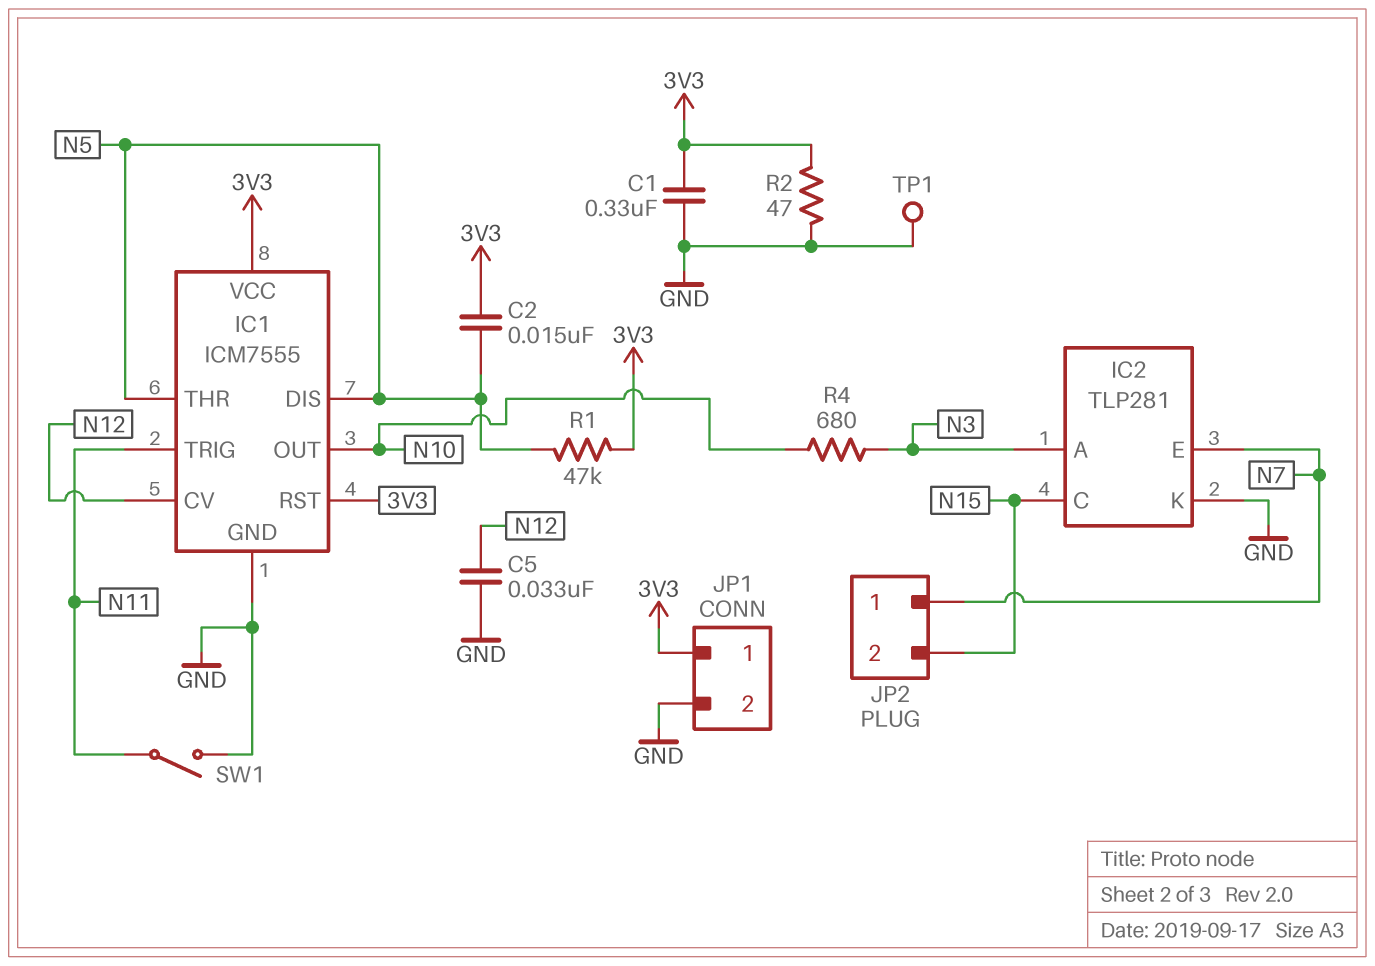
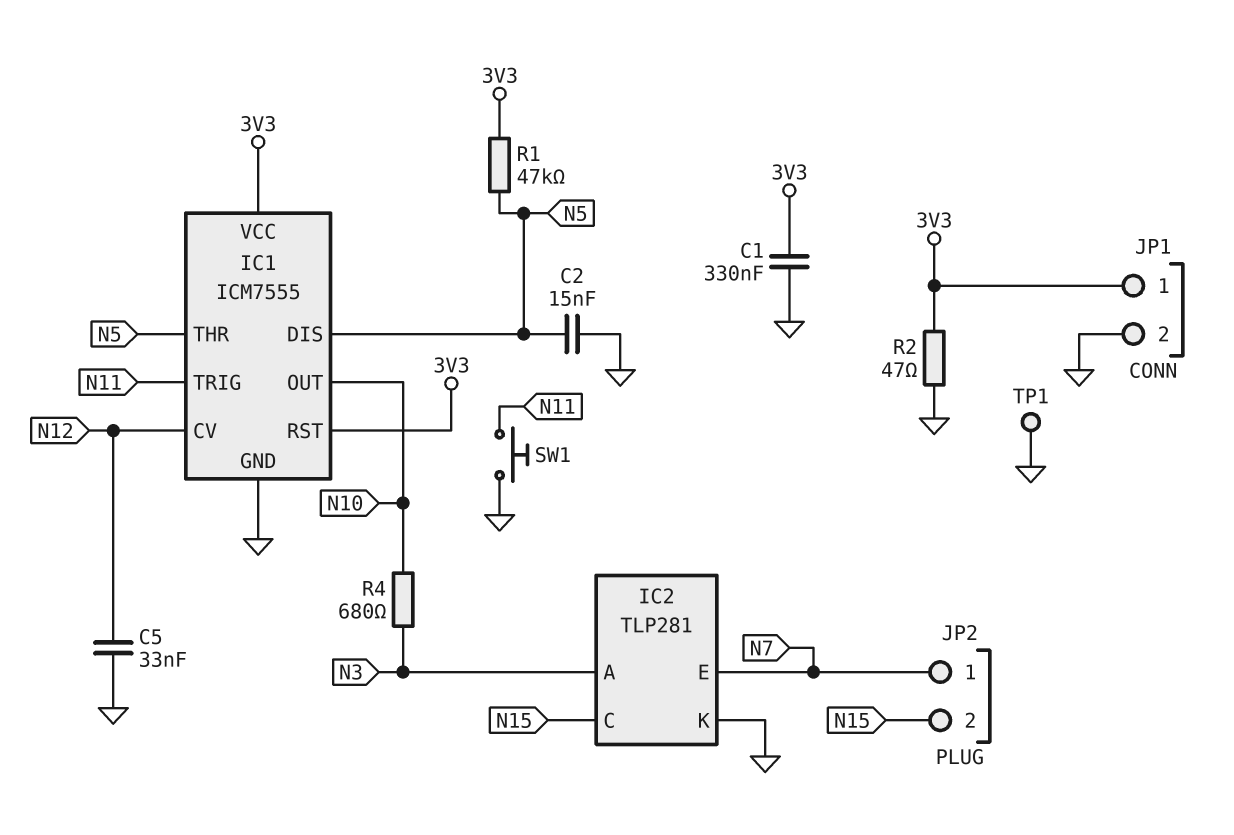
C2: 15nF (3V3, N5) -> 15nF (GND, N5)
SW1: switch (GND, N11) -> button (GND, N11)

